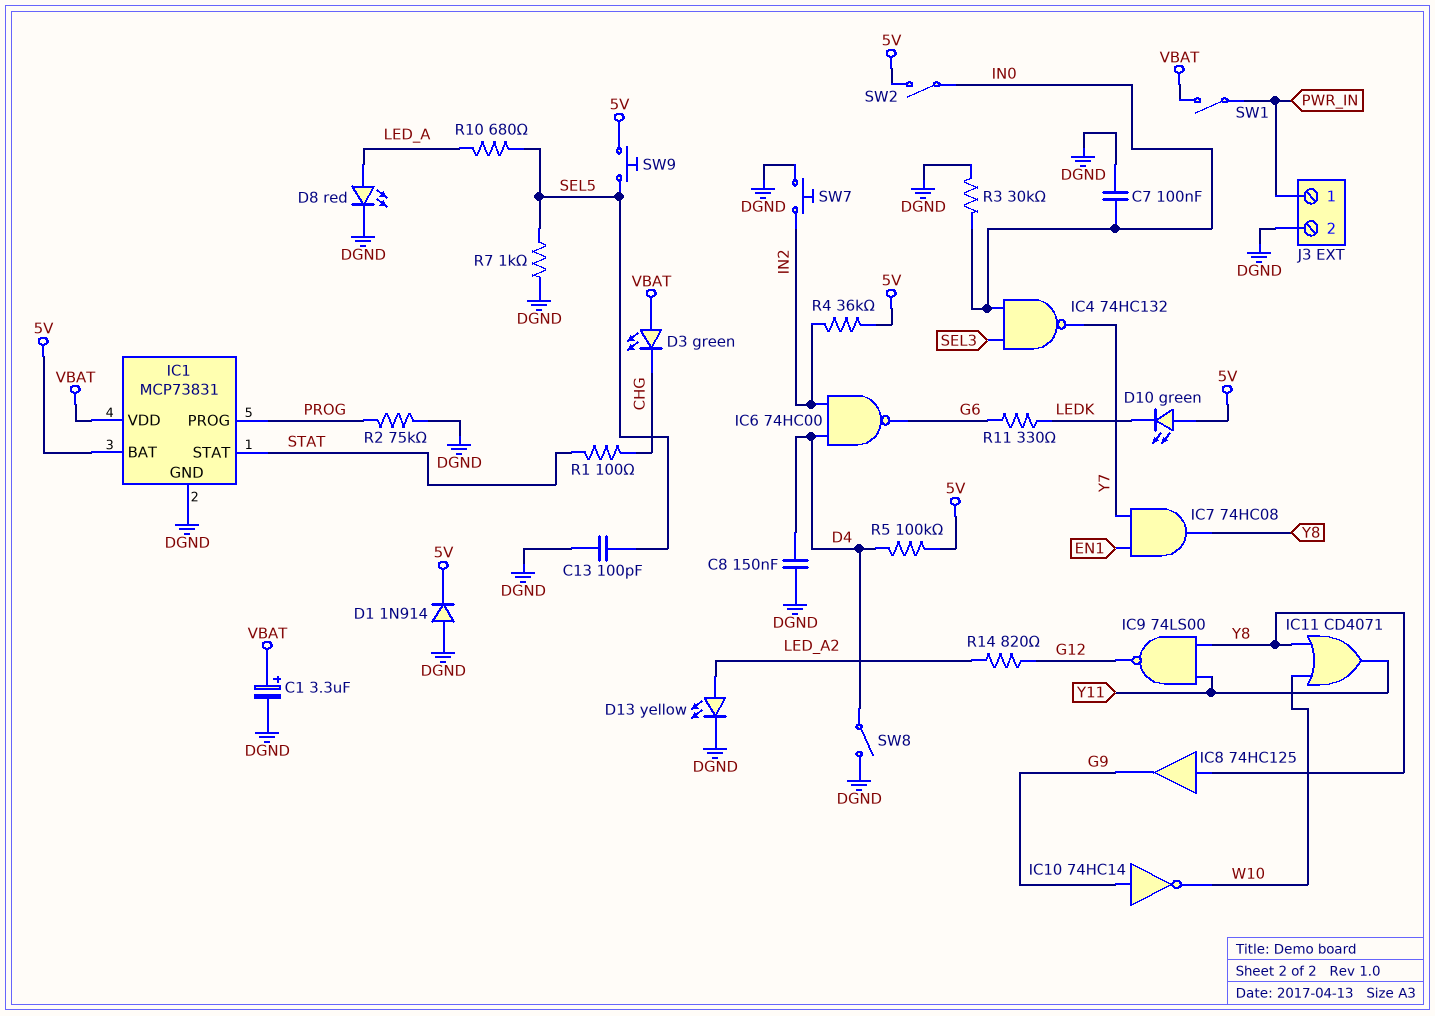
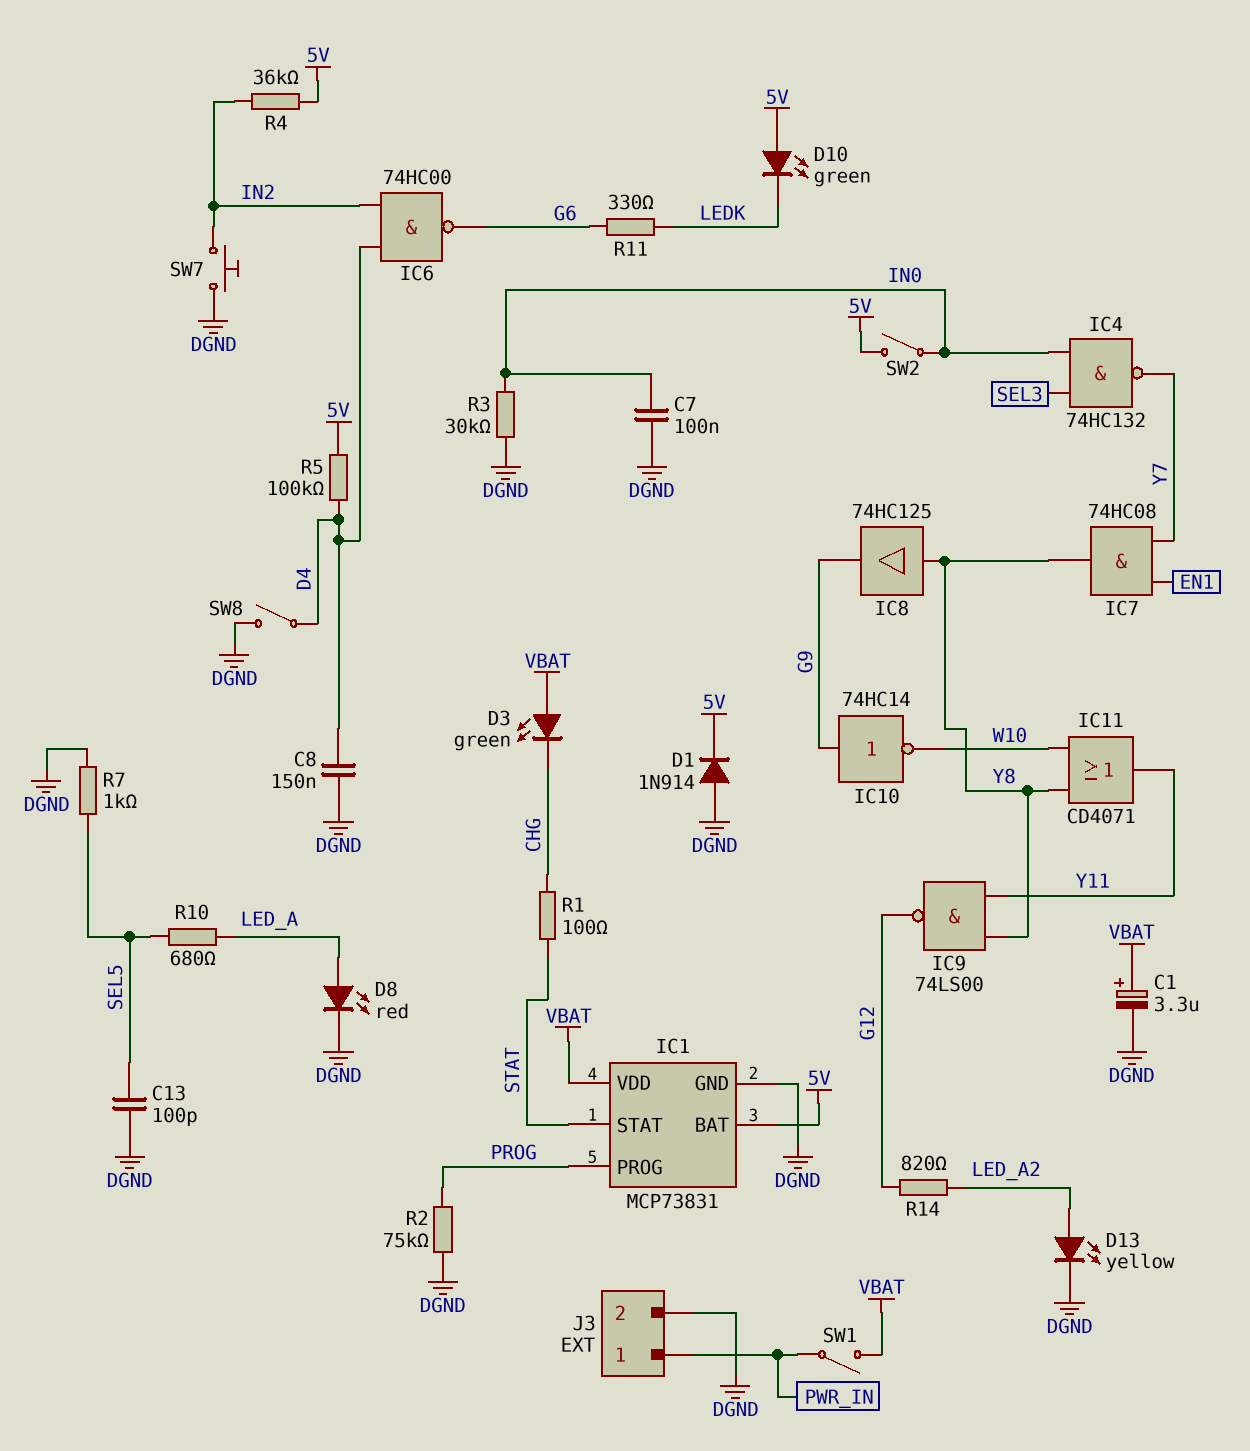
SW9: button (5V, SEL5) -> none

